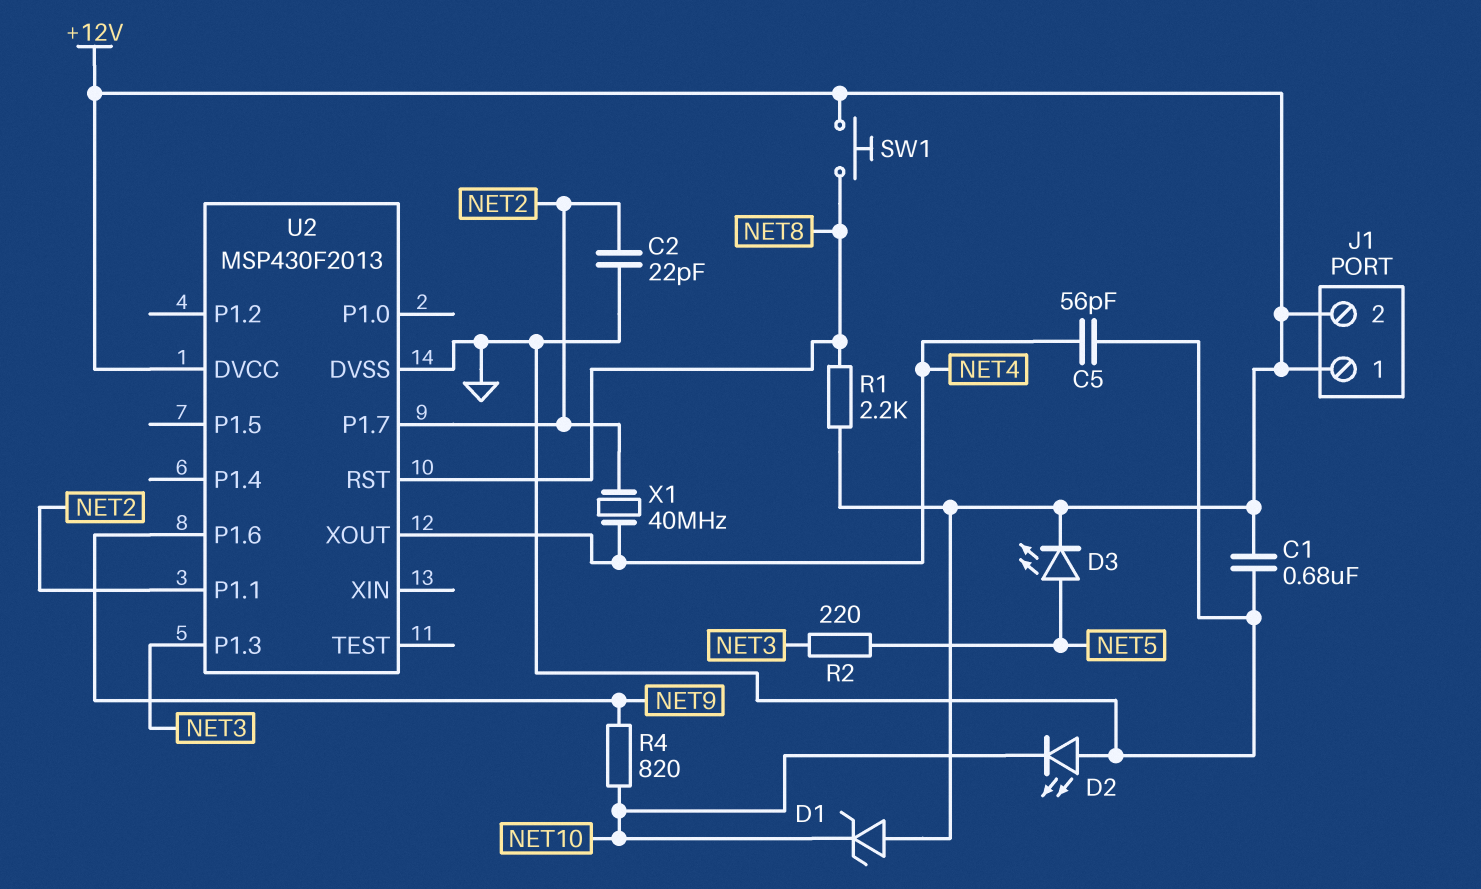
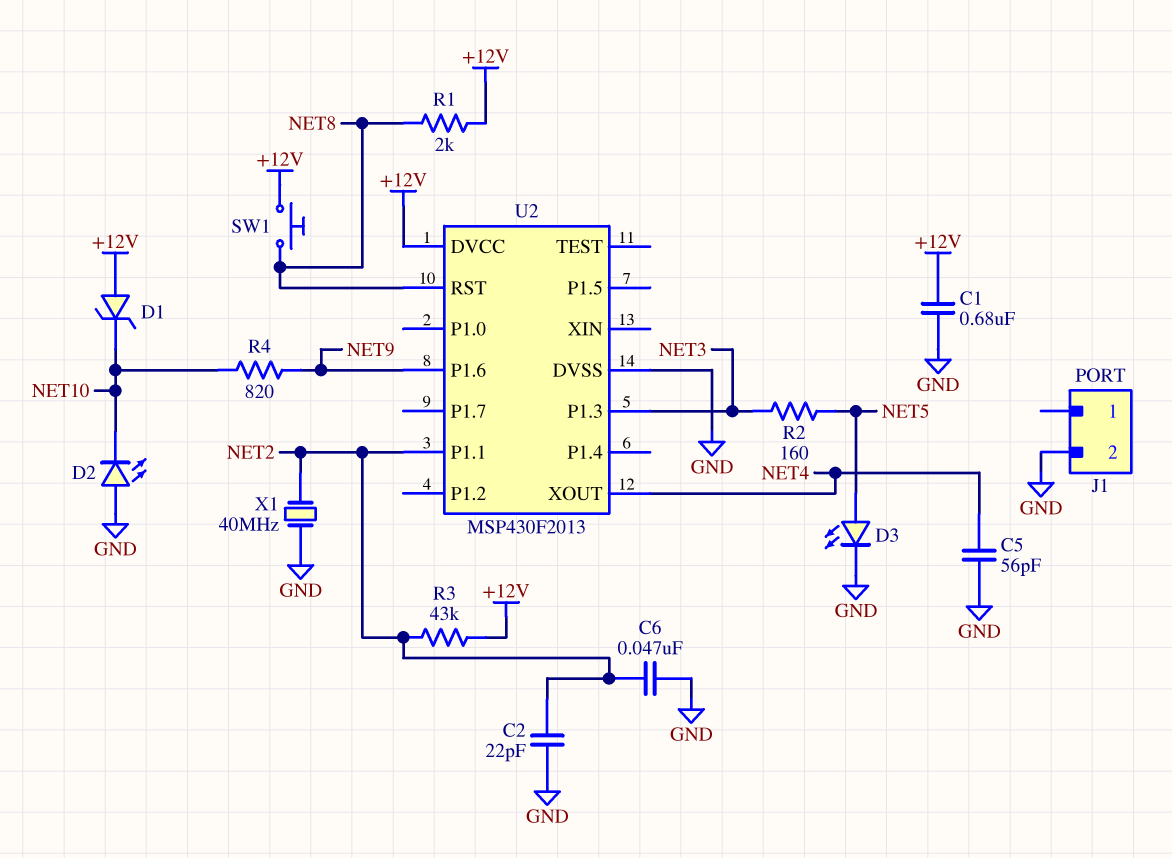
C6: none -> 47nF (GND, NET2)
D3: LED (A NET5, K +12V) -> LED (A NET5, K GND)
J1 pin 1: +12V -> none
J1 pin 2: +12V -> GND
R1: 2.2k (+12V, NET8) -> 2k (+12V, NET8)
R2: 220 (NET3, NET5) -> 160 (NET3, NET5)
R3: none -> 43k (+12V, NET2)
U2 pin P1.7: NET2 -> none
X1: 40MHz (NET2, NET4) -> 40MHz (GND, NET2)

